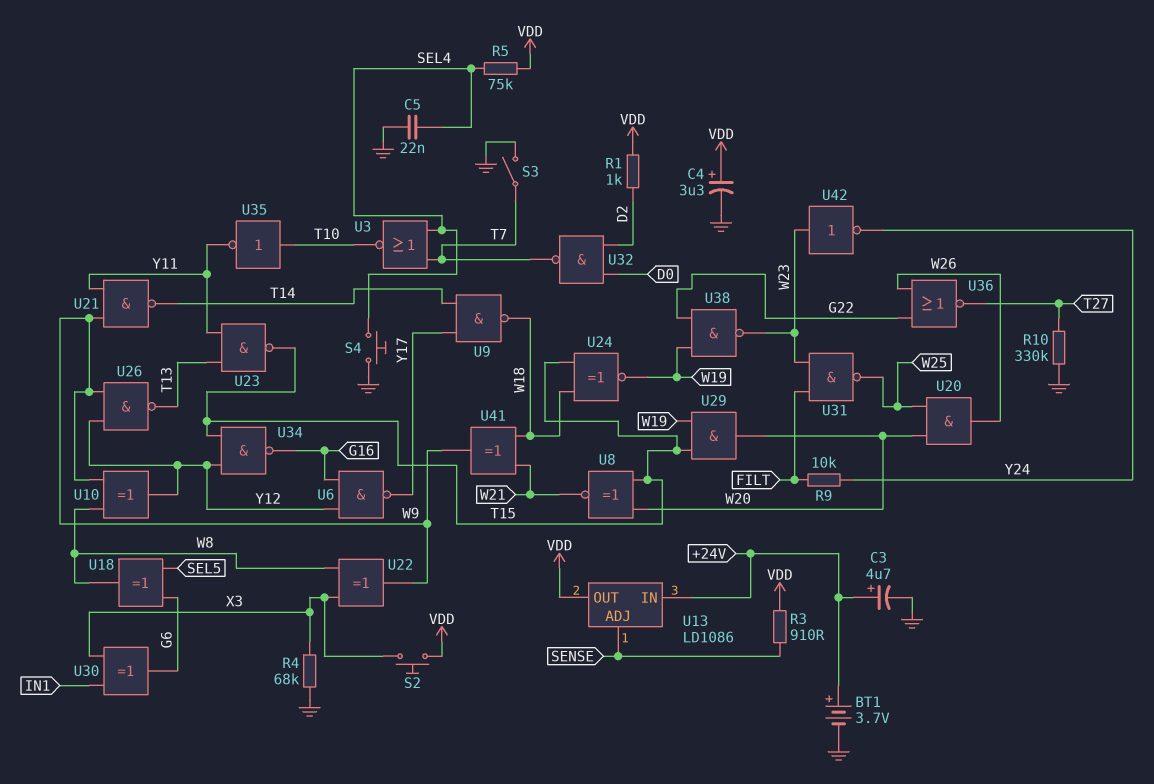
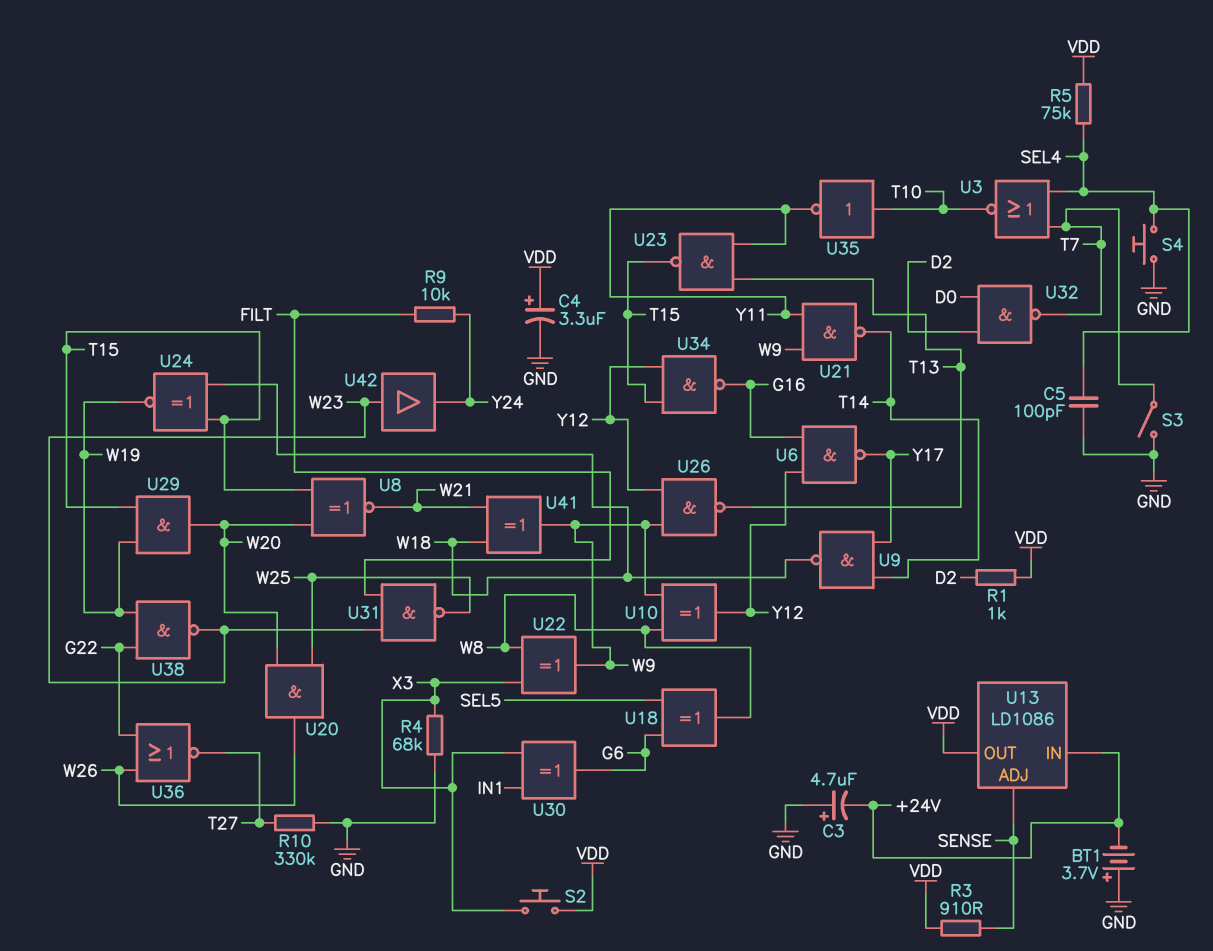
BT1: 3.7V (plus +24V, minus GND) -> 3.7V (plus GND, minus +24V)
C3: 4.7uF (plus +24V, minus GND) -> 4.7uF (plus GND, minus +24V)
C5: 22nF (GND, SEL4) -> 100pF (GND, SEL4)
U42: NOT (in W23, out Y24) -> buffer (in W23, out Y24)

